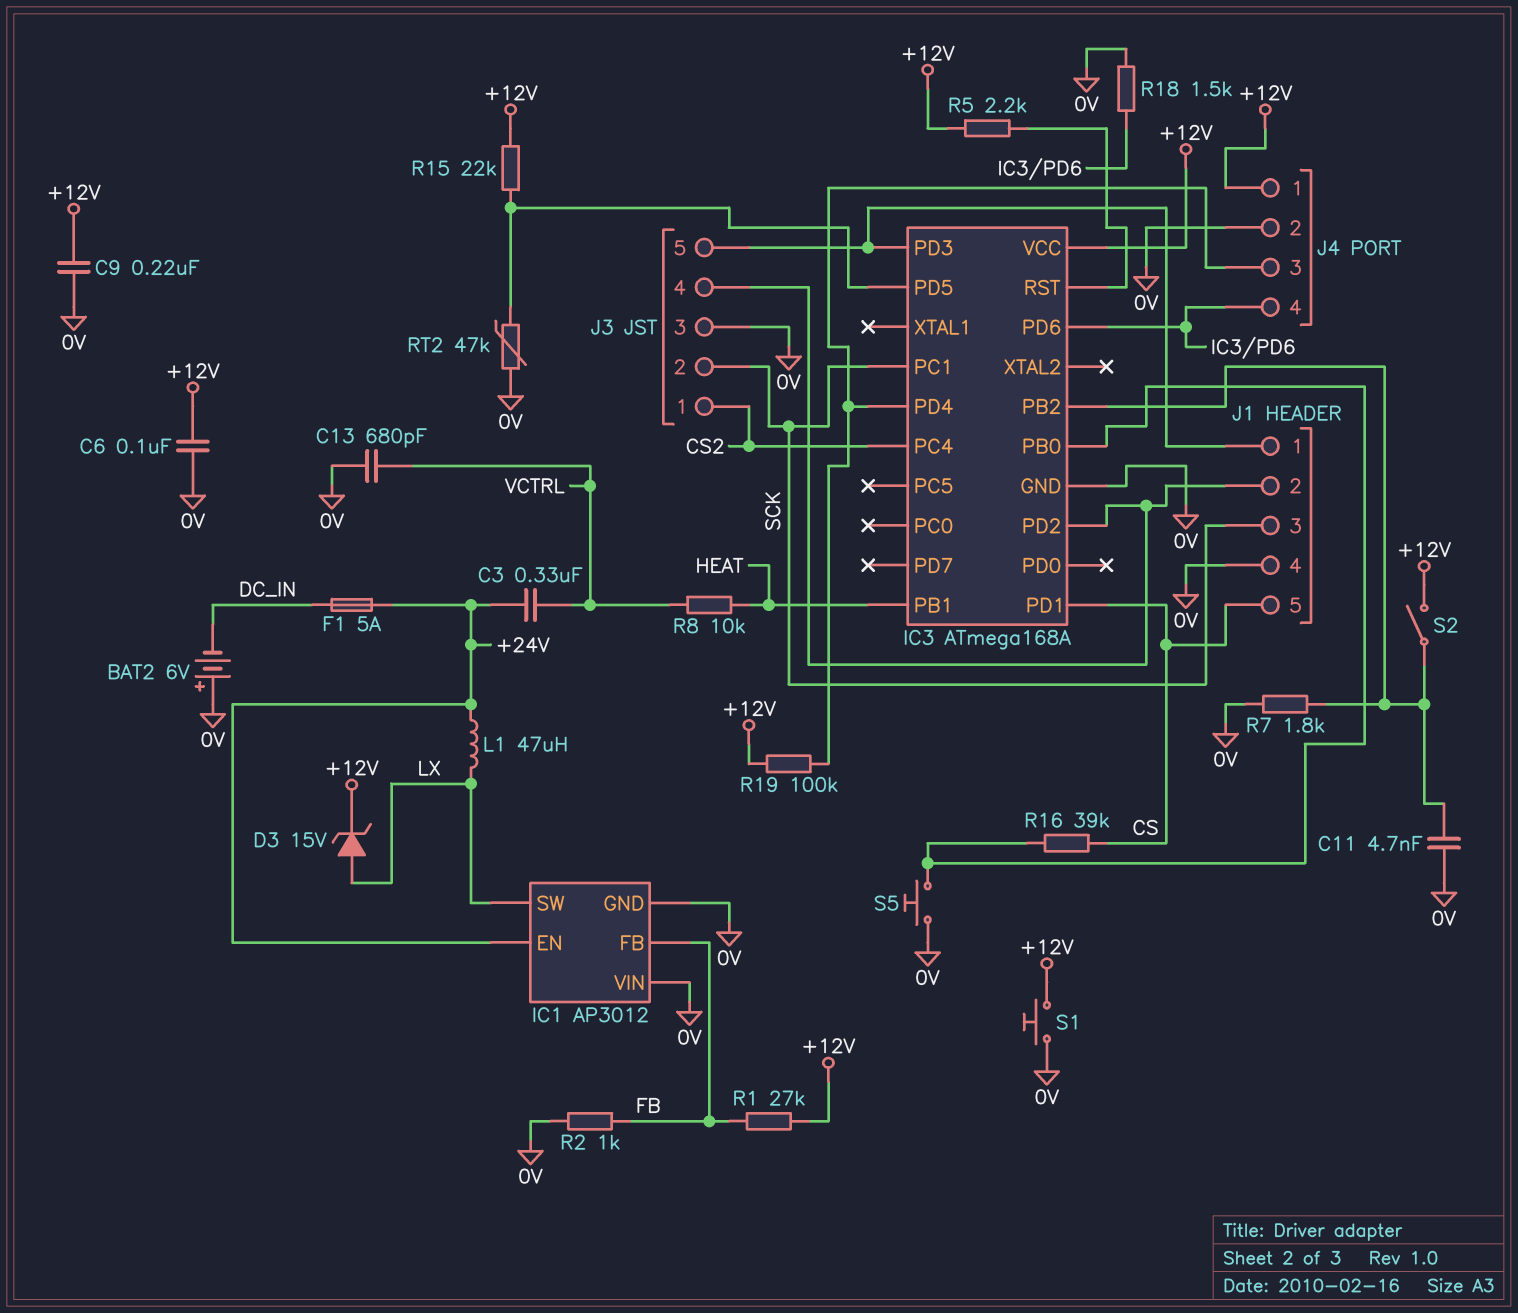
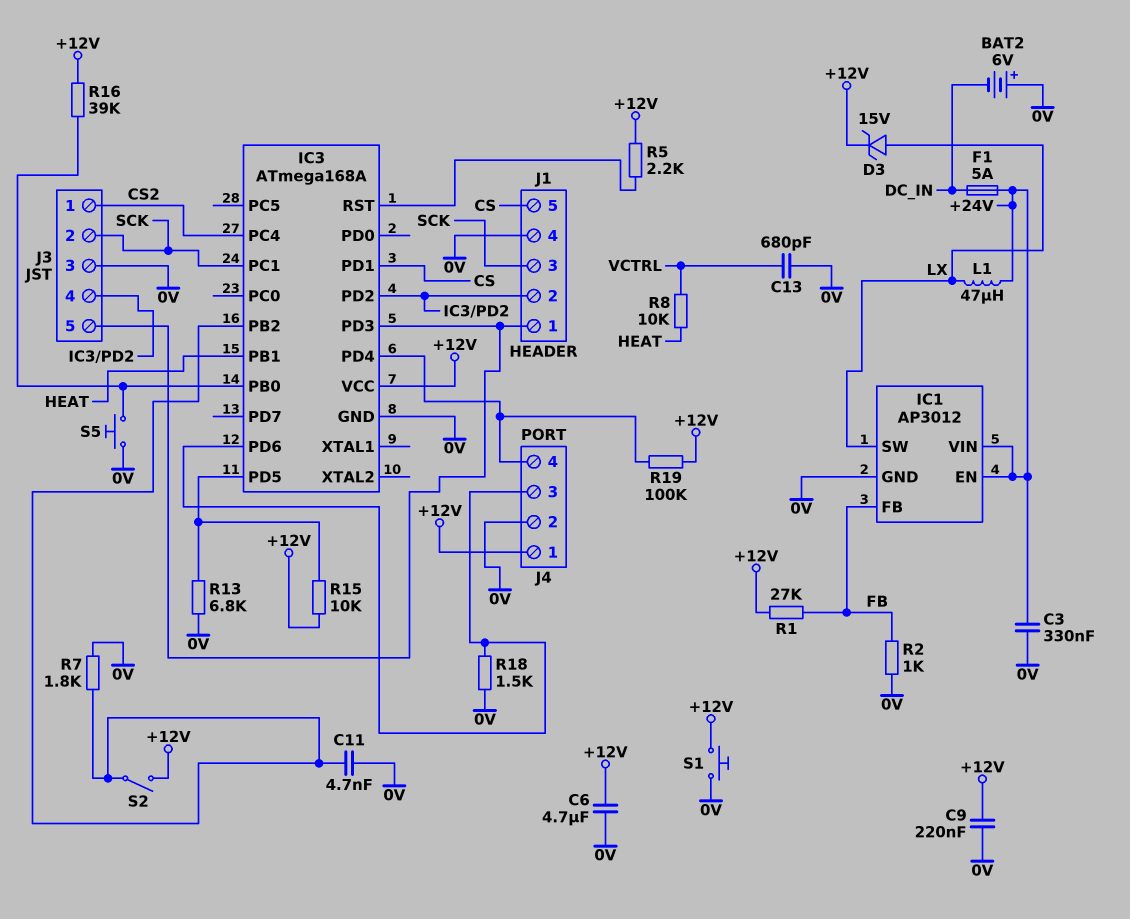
C3: 330nF (+24V, VCTRL) -> 330nF (+24V, 0V)
C6: 100nF (+12V, 0V) -> 4.7uF (+12V, 0V)
IC1 pin VIN: 0V -> +24V
J4 pin 3: IC3/PD4 -> IC3/PD6
J4 pin 4: IC3/PD6 -> IC3/PD4
R13: none -> 6.8k (0V, IC3/PD5)
R15: 22k (+12V, IC3/PD5) -> 10k (+12V, IC3/PD5)
R16: 39k (CS, IC3/PB0) -> 39k (+12V, IC3/PB0)
RT2: 47k (0V, IC3/PD5) -> none

